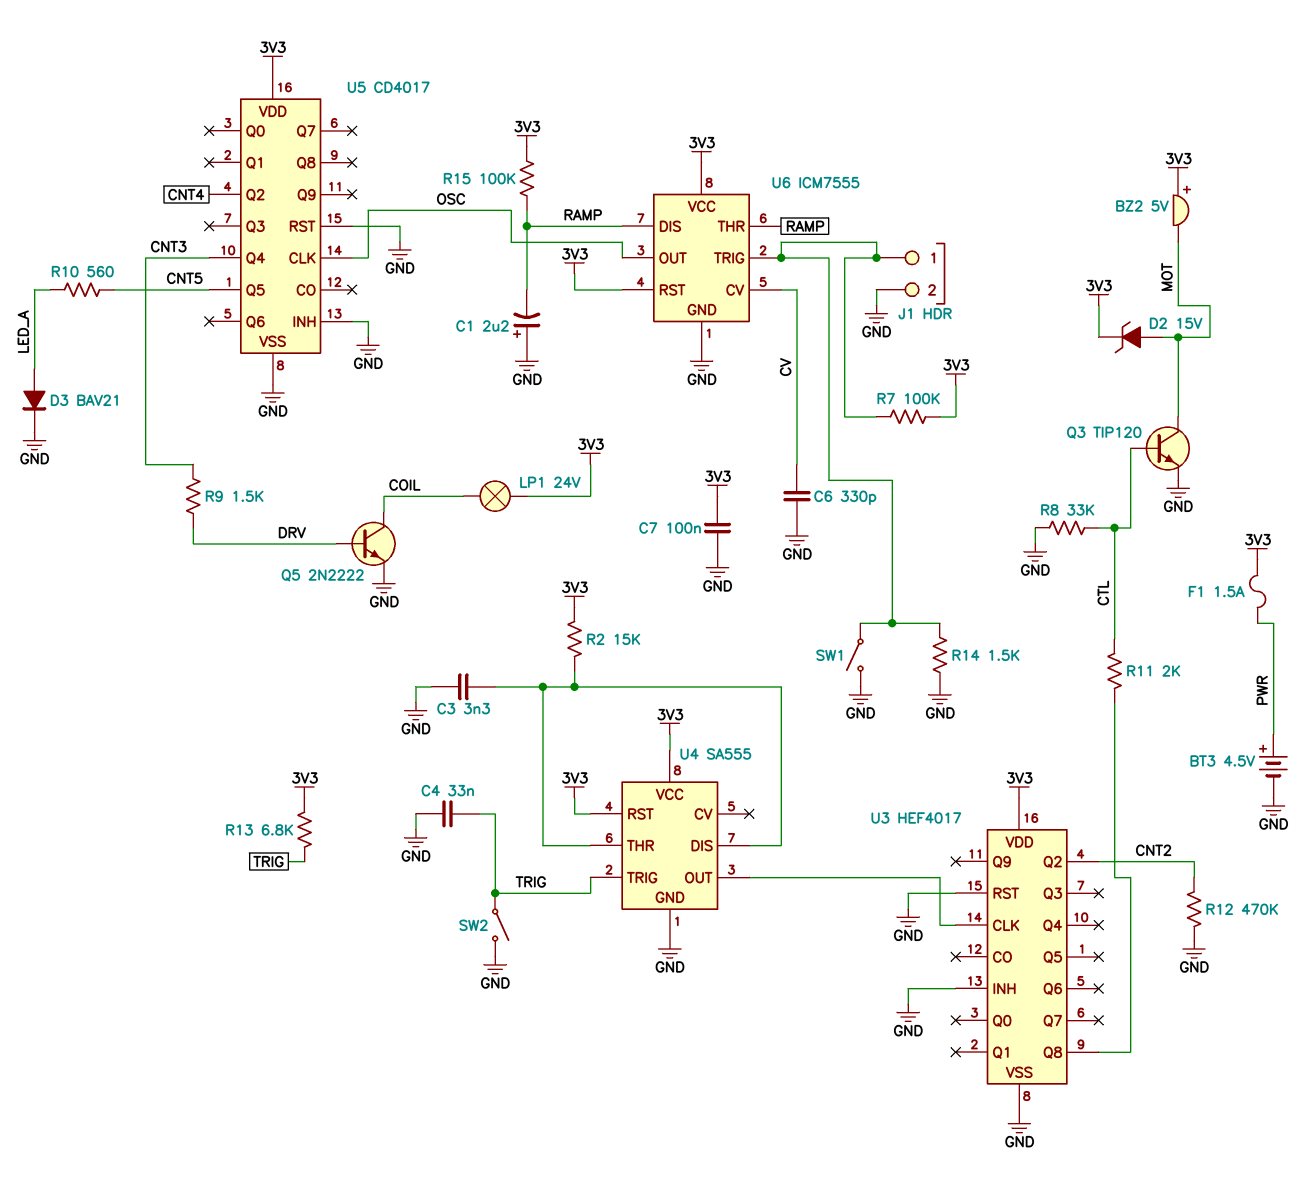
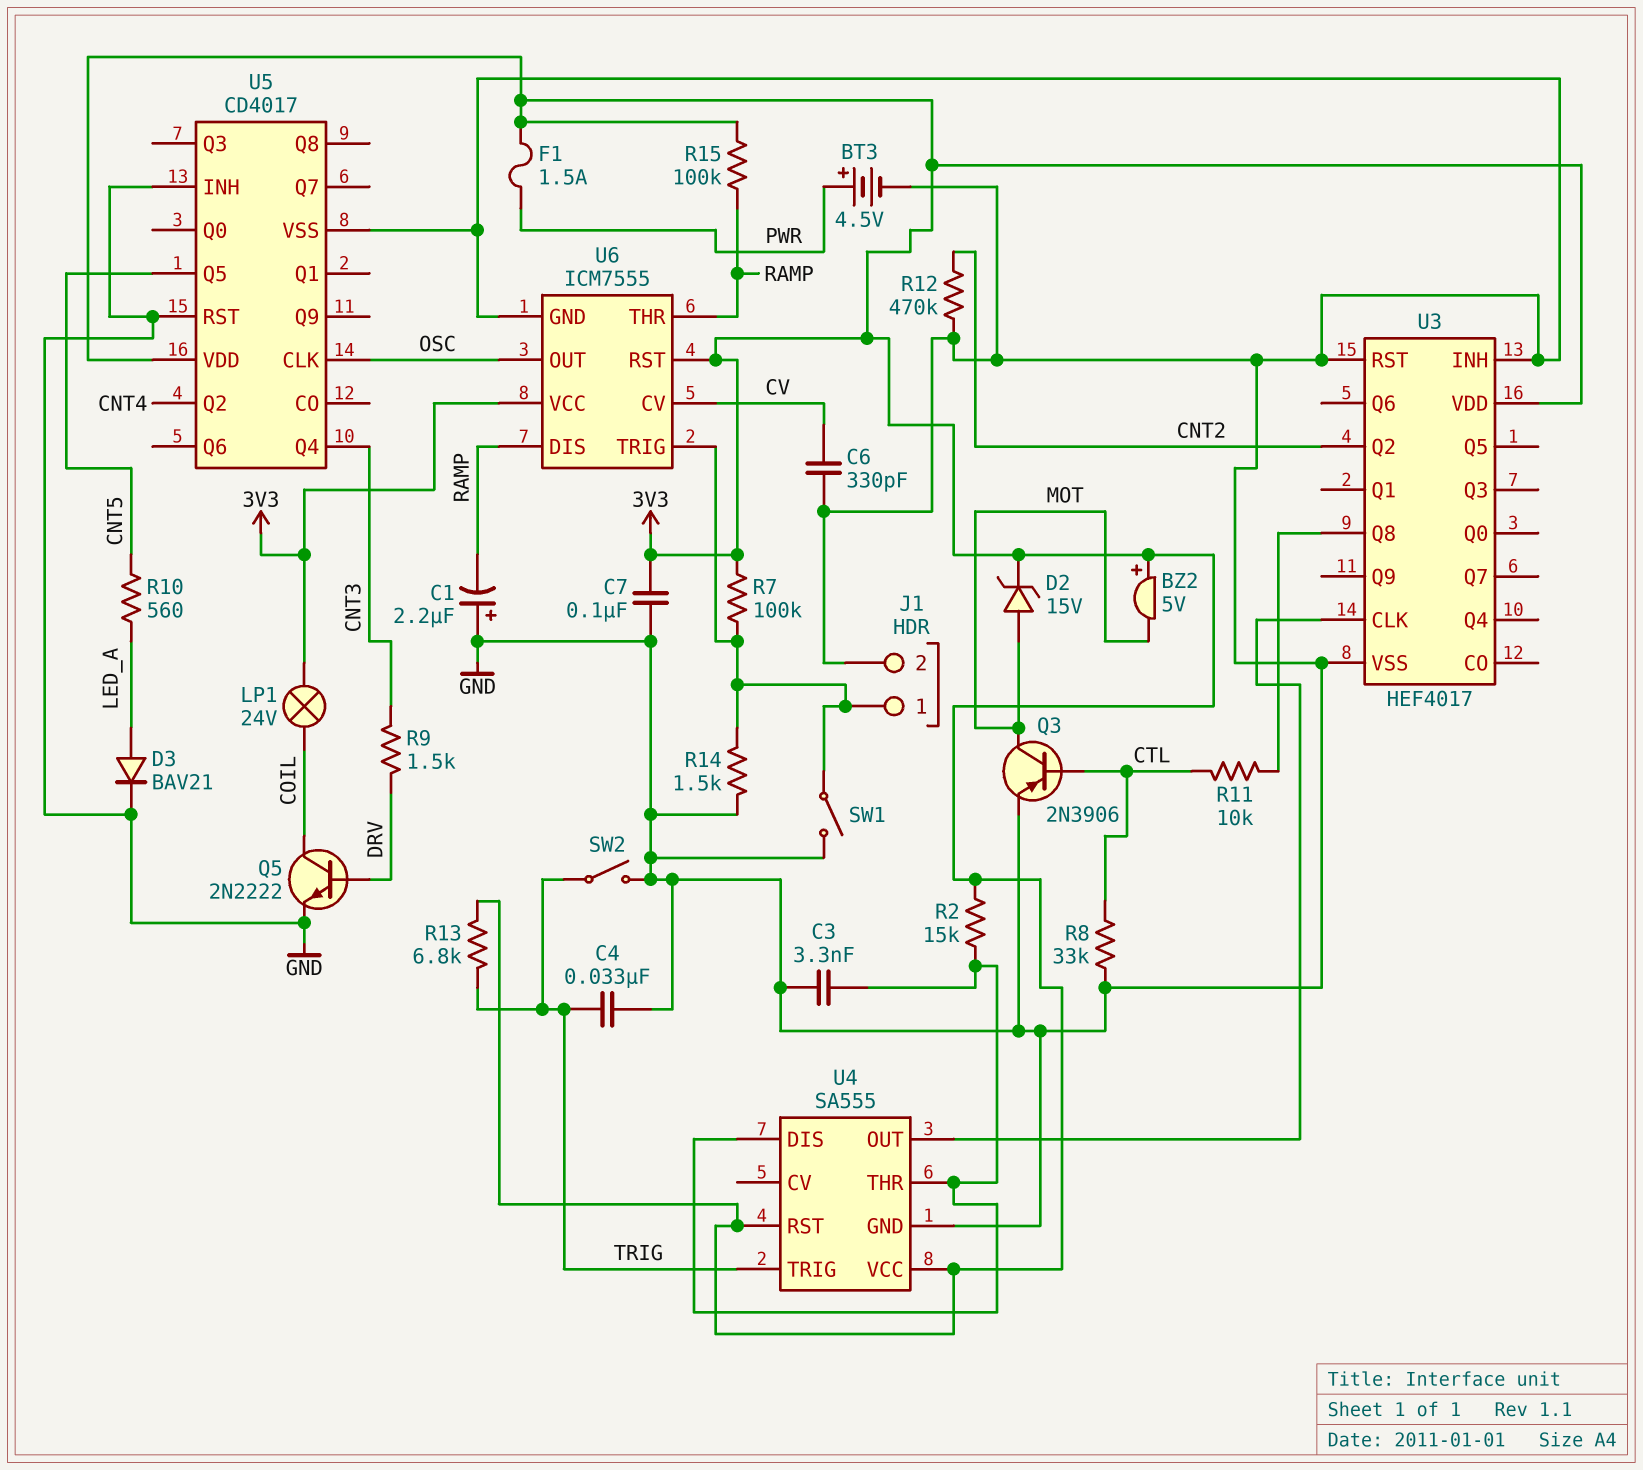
Q3: NPN TIP120 (B CTL, C MOT, E GND) -> PNP 2N3906 (B CTL, C MOT, E GND)
R11: 2k (CTL, U3/Q8) -> 10k (CTL, U3/Q8)

